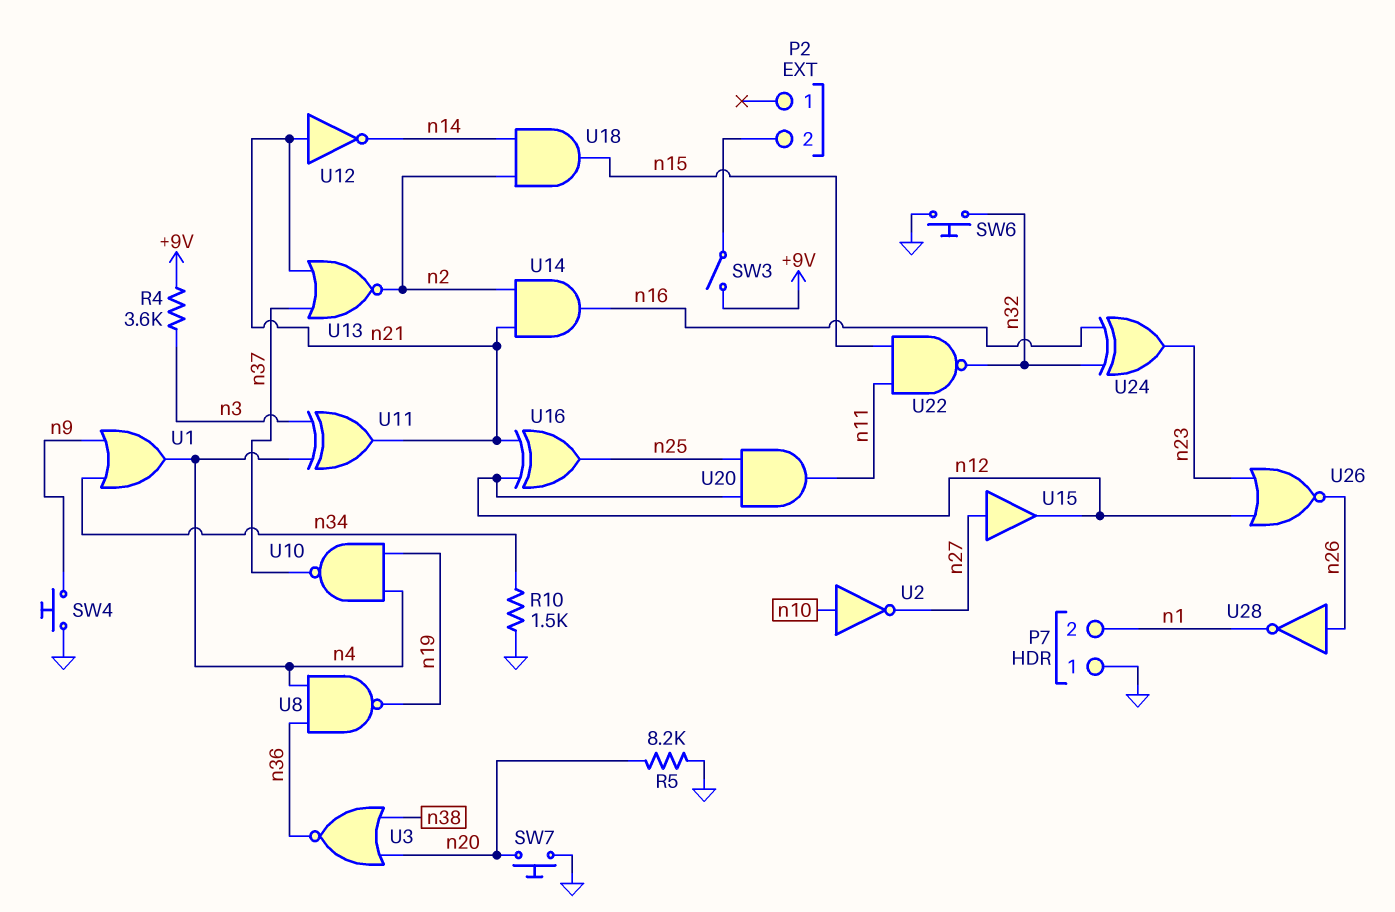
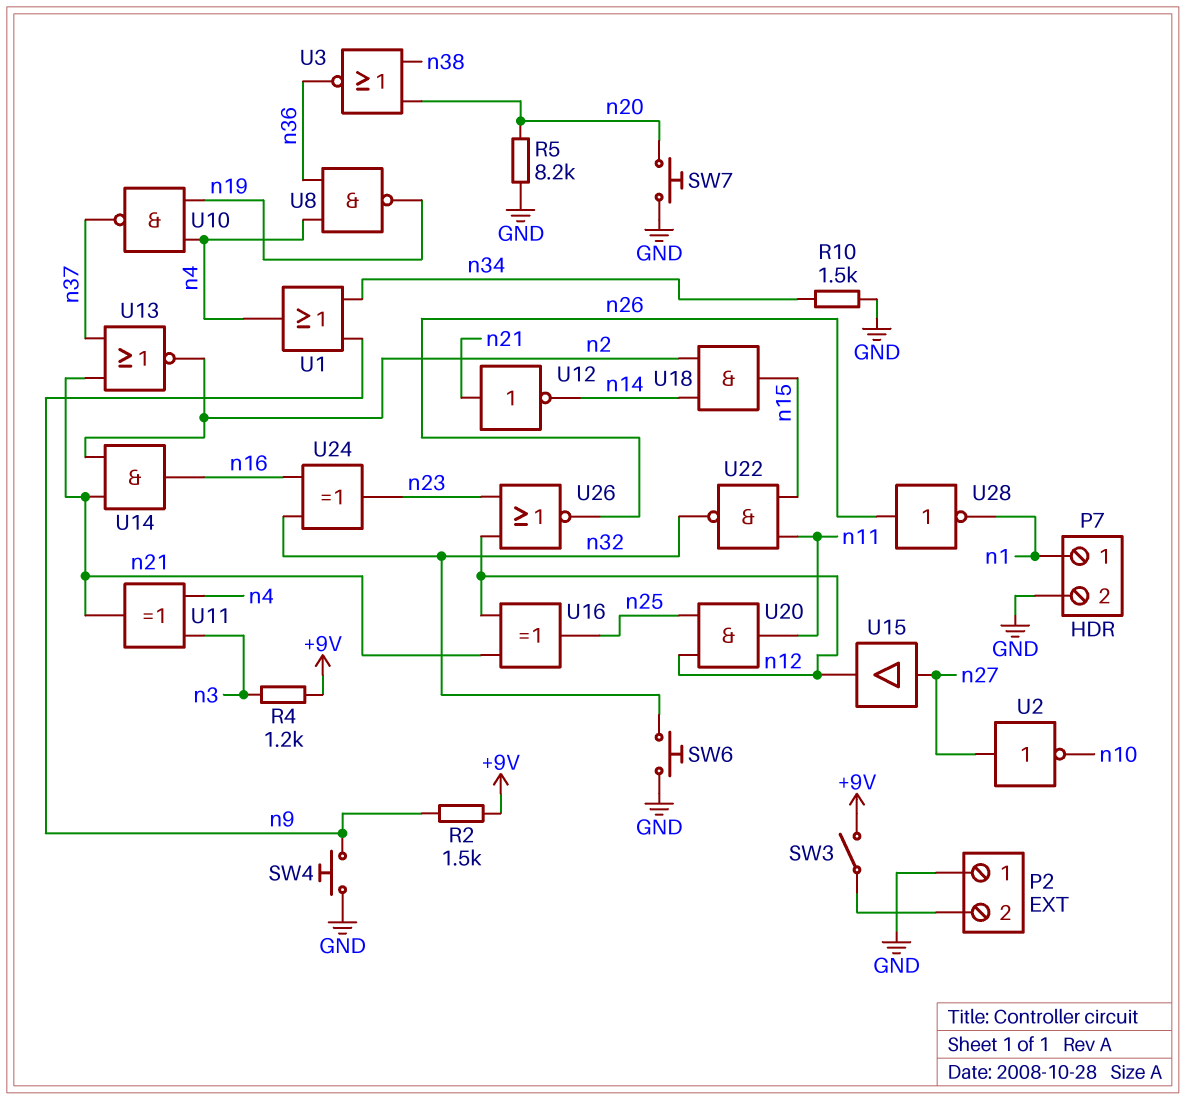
P2 pin 1: none -> GND
P7 pin 1: GND -> n1
P7 pin 2: n1 -> GND
R2: none -> 1.5k (+9V, n9)
R4: 3.6k (+9V, n3) -> 1.2k (+9V, n3)
U2: NOT (in n10, out n27) -> NOT (in n27, out n10)

